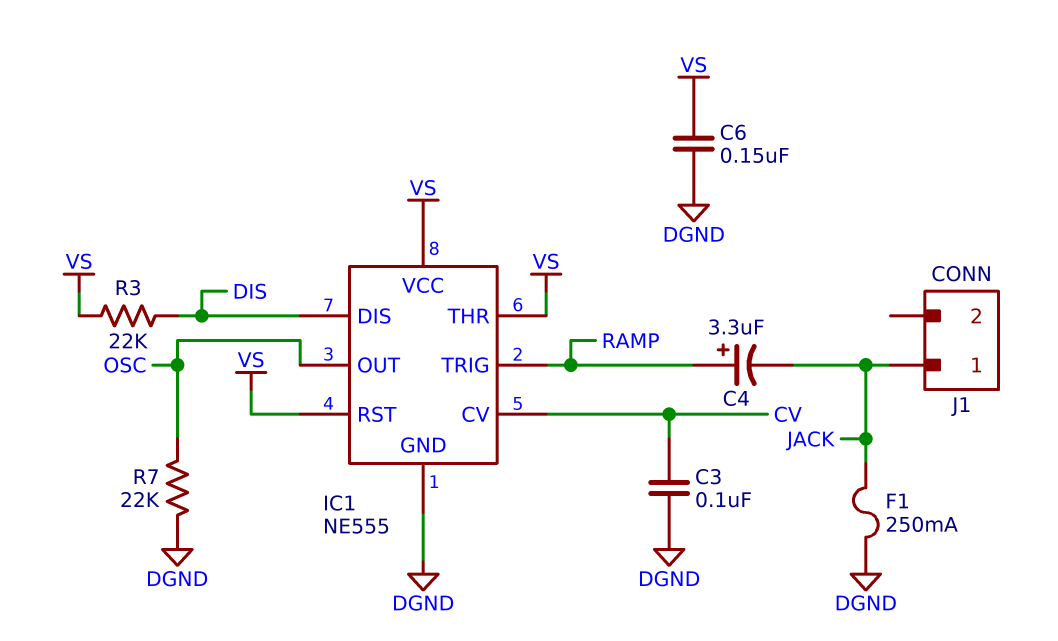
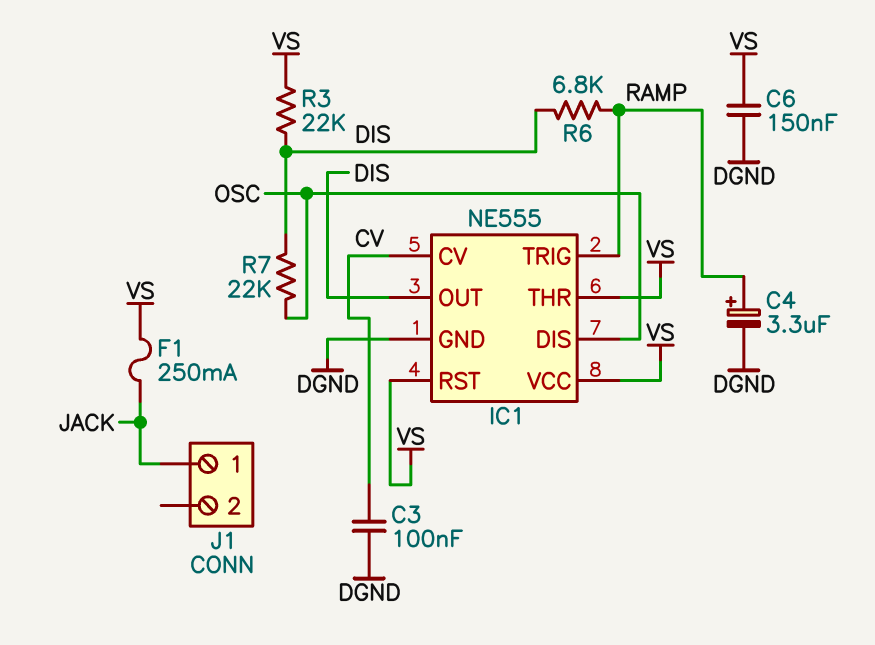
C4: 3.3uF (plus RAMP, minus JACK) -> 3.3uF (plus RAMP, minus DGND)
F1: 250mA (DGND, JACK) -> 250mA (JACK, VS)
IC1 pin DIS: DIS -> OSC
IC1 pin OUT: OSC -> DIS
R6: none -> 6.8k (DIS, RAMP)
R7: 22k (DGND, OSC) -> 22k (DIS, OSC)

